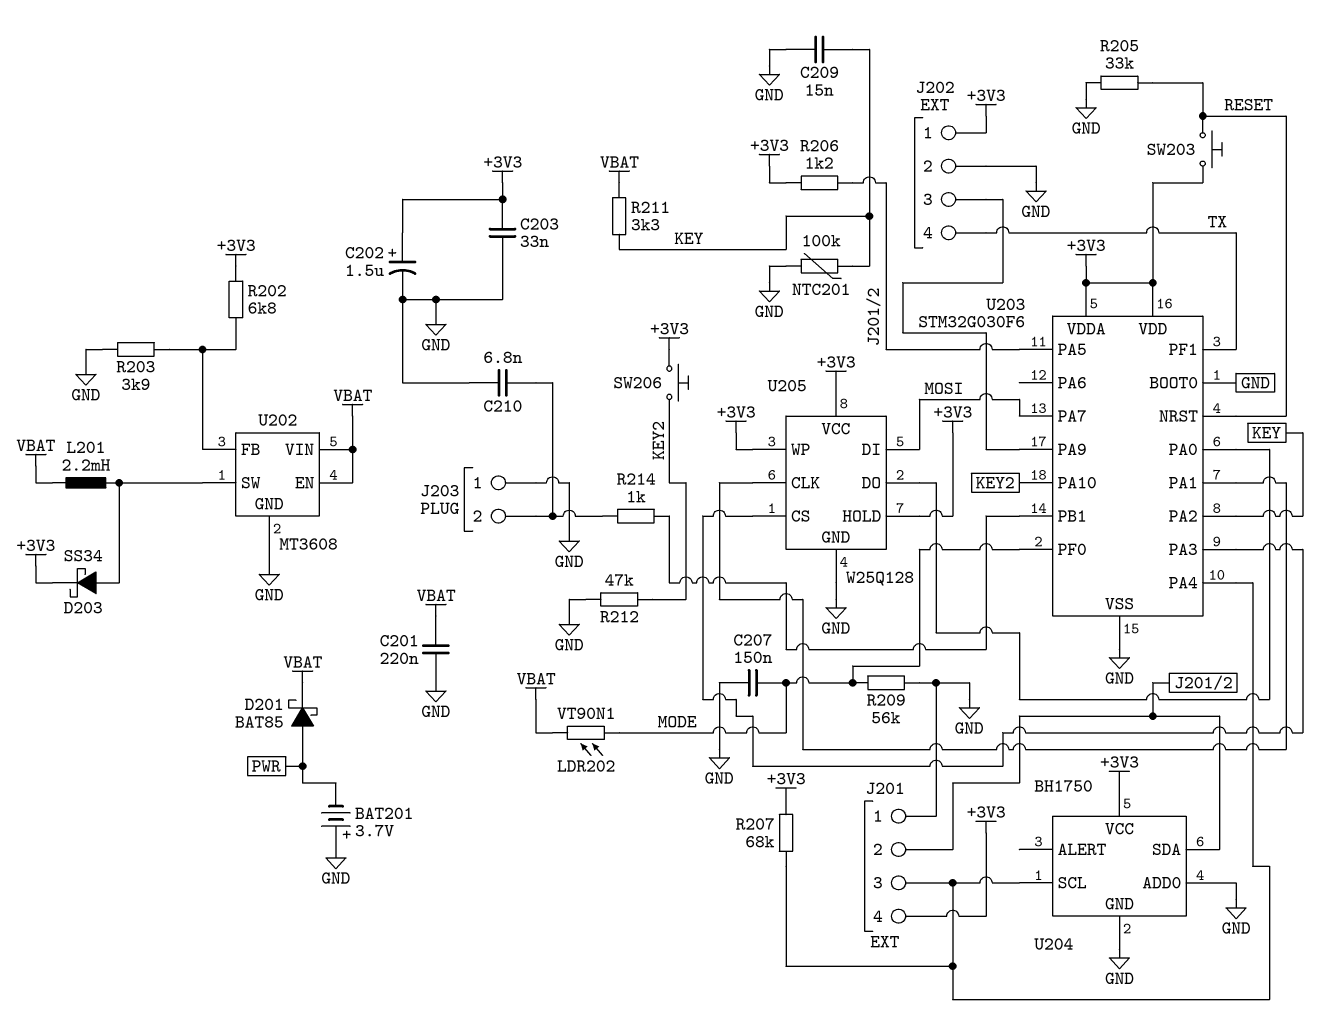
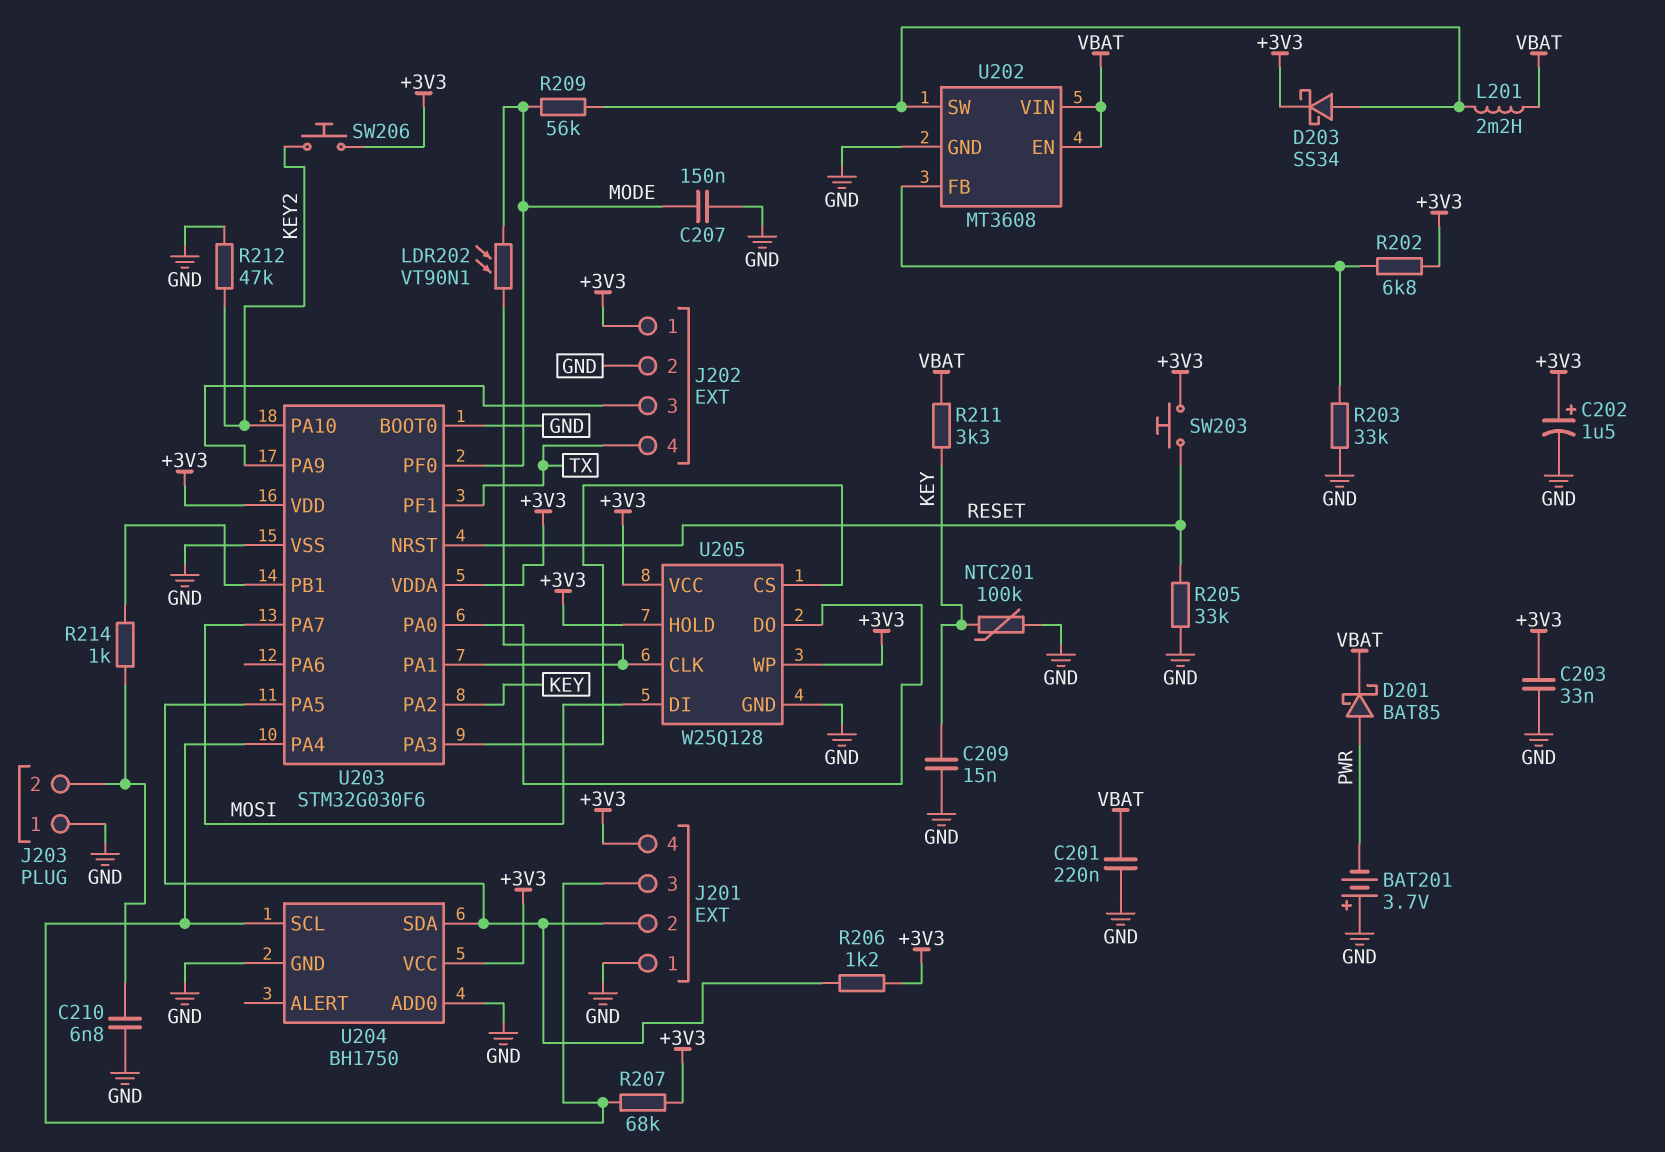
LDR202: VT90N1 (MODE, VBAT) -> VT90N1 (MODE, U203/PA1)
R203: 3.9k (GND, U202/FB) -> 33k (GND, U202/FB)
R209: 56k (GND, MODE) -> 56k (MODE, U202/SW)

